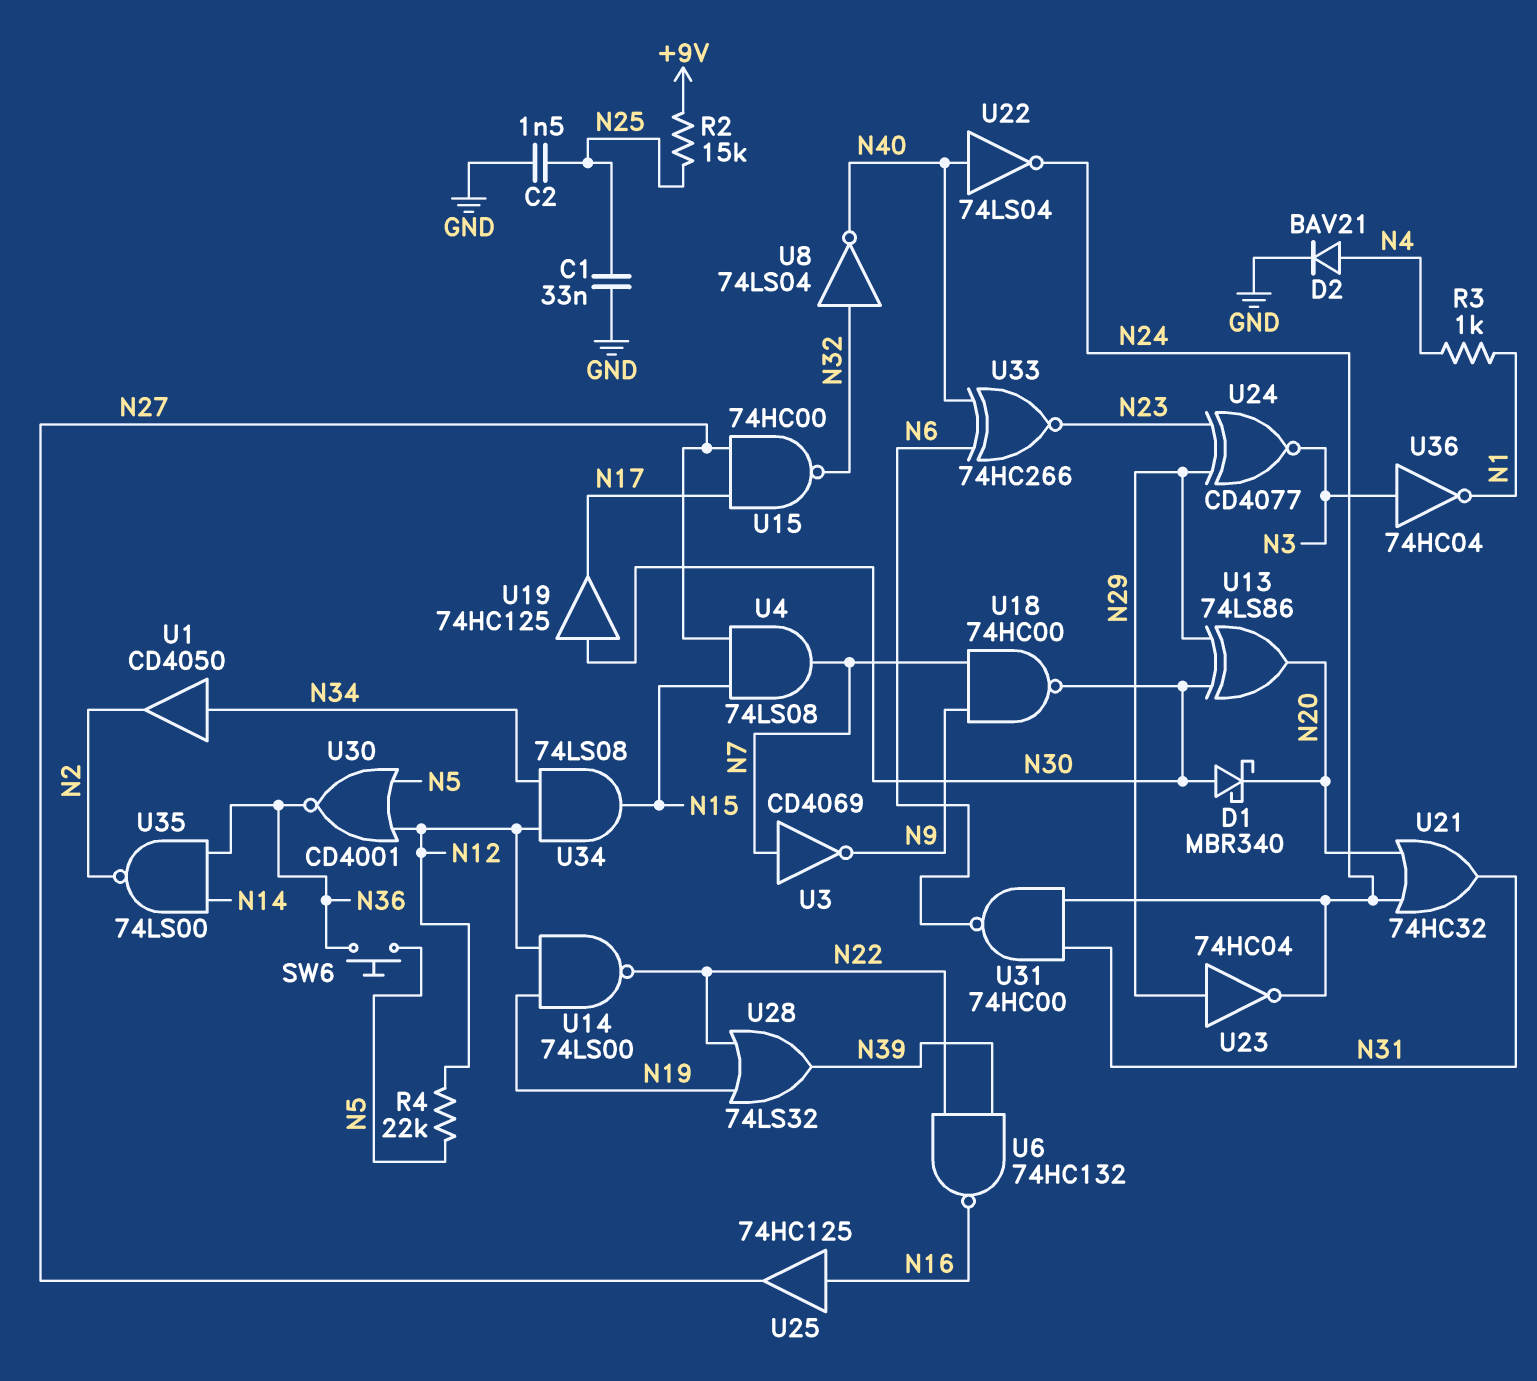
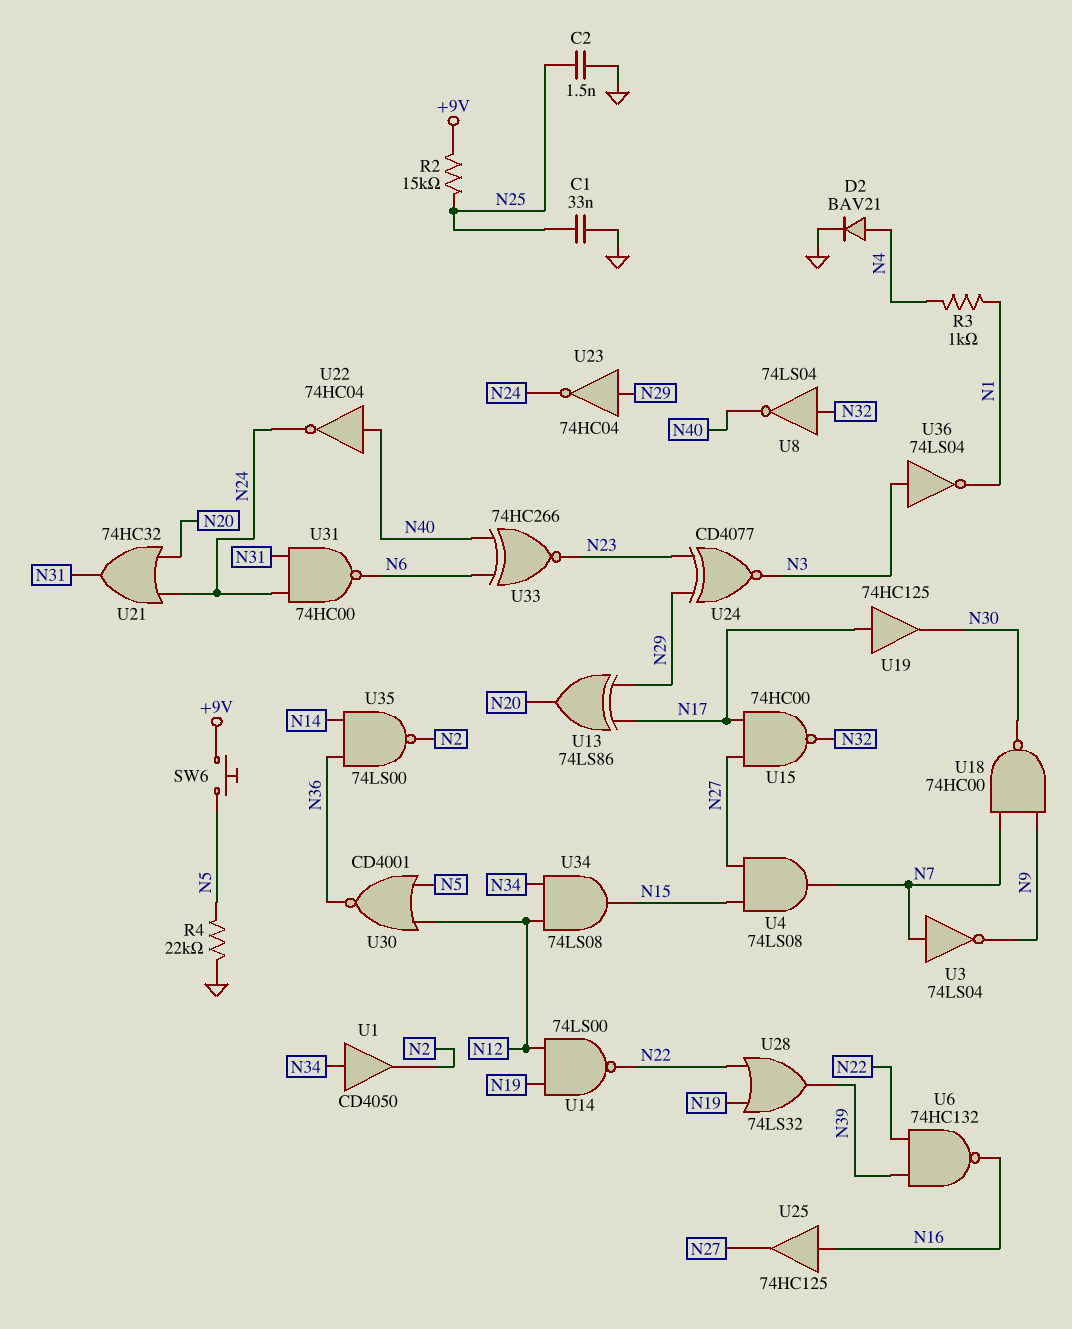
D1: schottky MBR340 (A N30, K N20) -> none
R4: 22k (N5, N12) -> 22k (GND, N5)
SW6: button (N5, N36) -> button (+9V, N5)
U3: NOT CD4069 (in N7, out N9) -> NOT 74LS04 (in N7, out N9)
U13: XOR 74LS86 (in N29, in N30, out N20) -> XOR 74LS86 (in N17, in N29, out N20)
U19: buffer 74HC125 (in N30, out N17) -> buffer 74HC125 (in N17, out N30)
U22: NOT 74LS04 (in N40, out N24) -> NOT 74HC04 (in N40, out N24)
U36: NOT 74HC04 (in N3, out N1) -> NOT 74LS04 (in N3, out N1)

